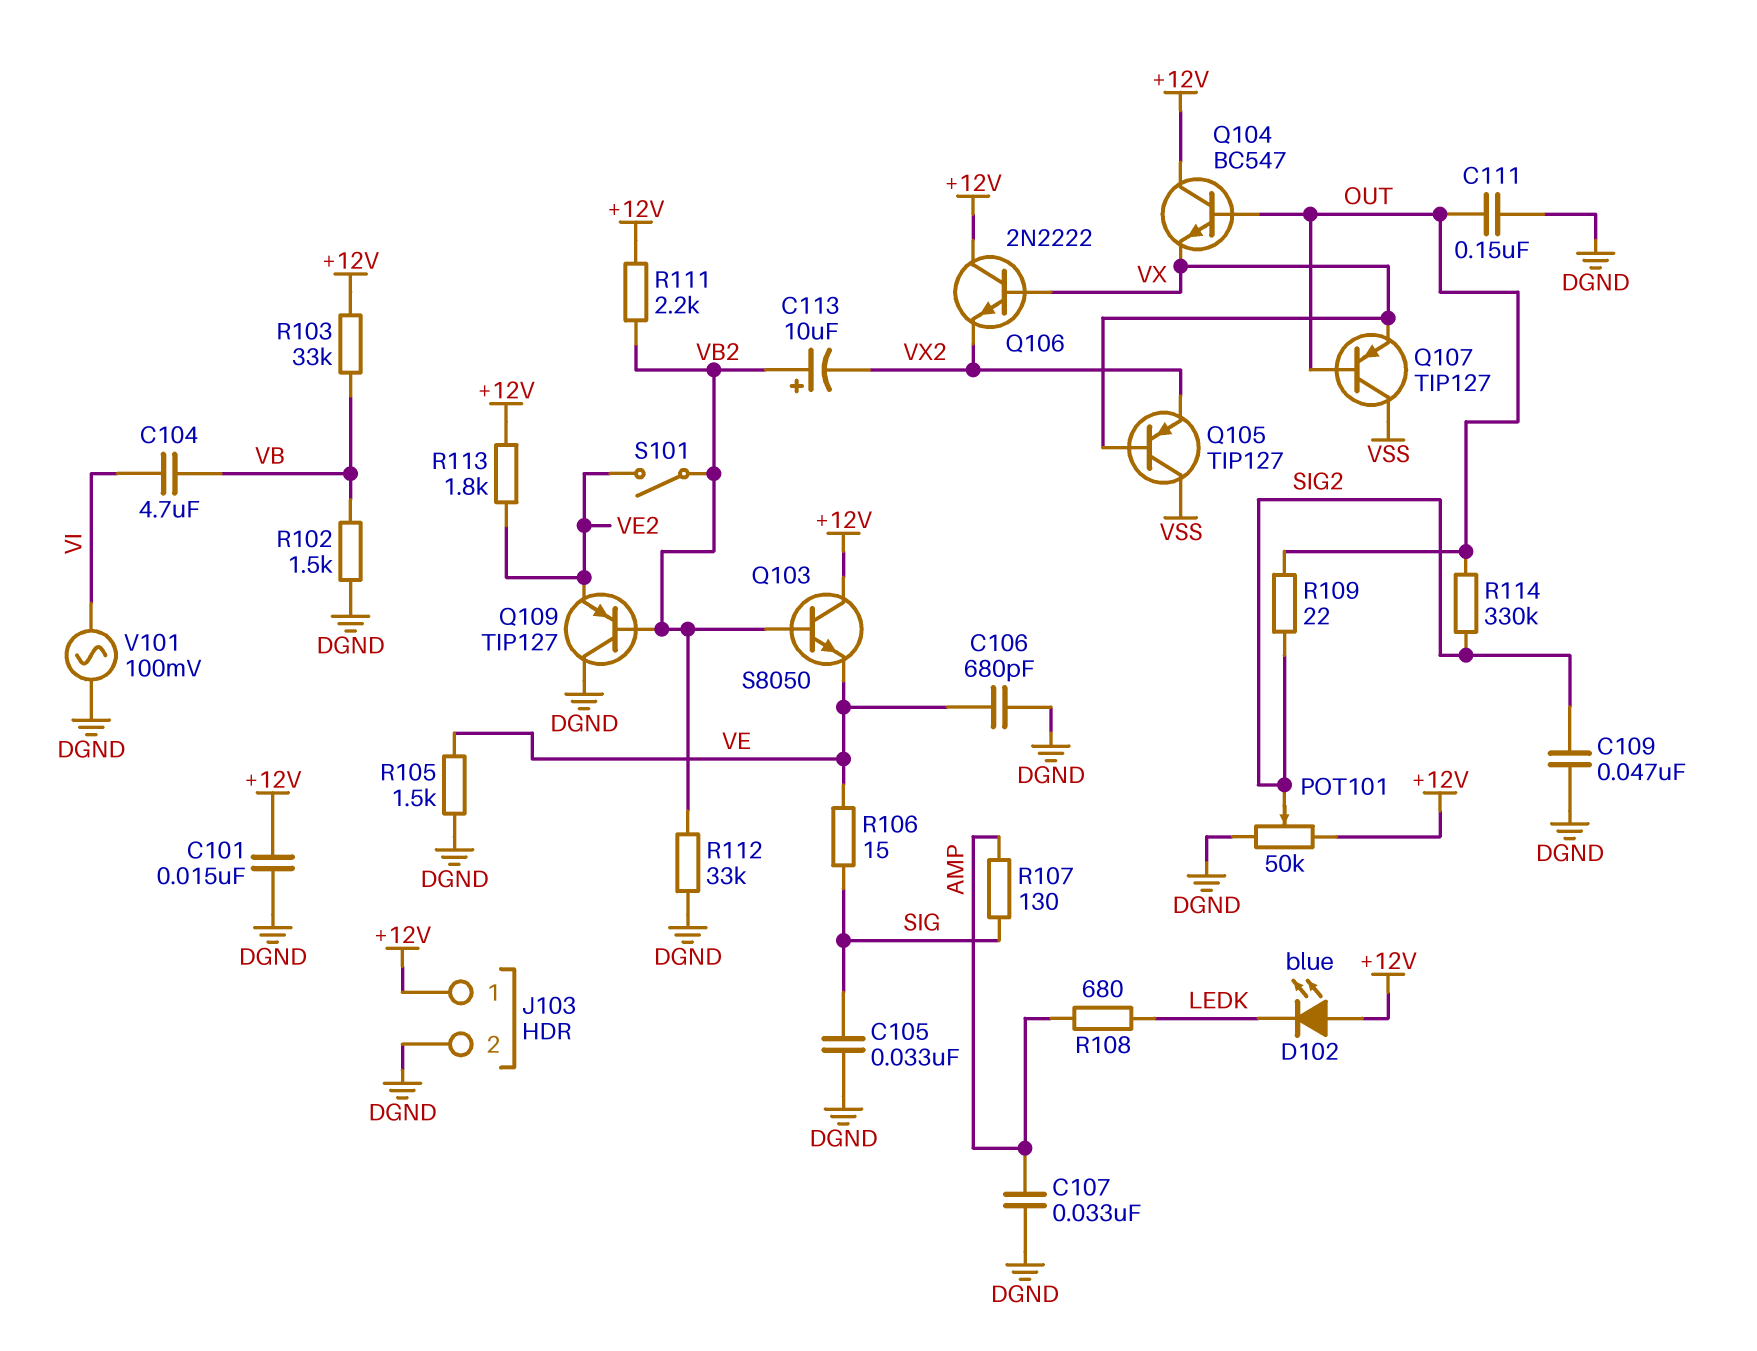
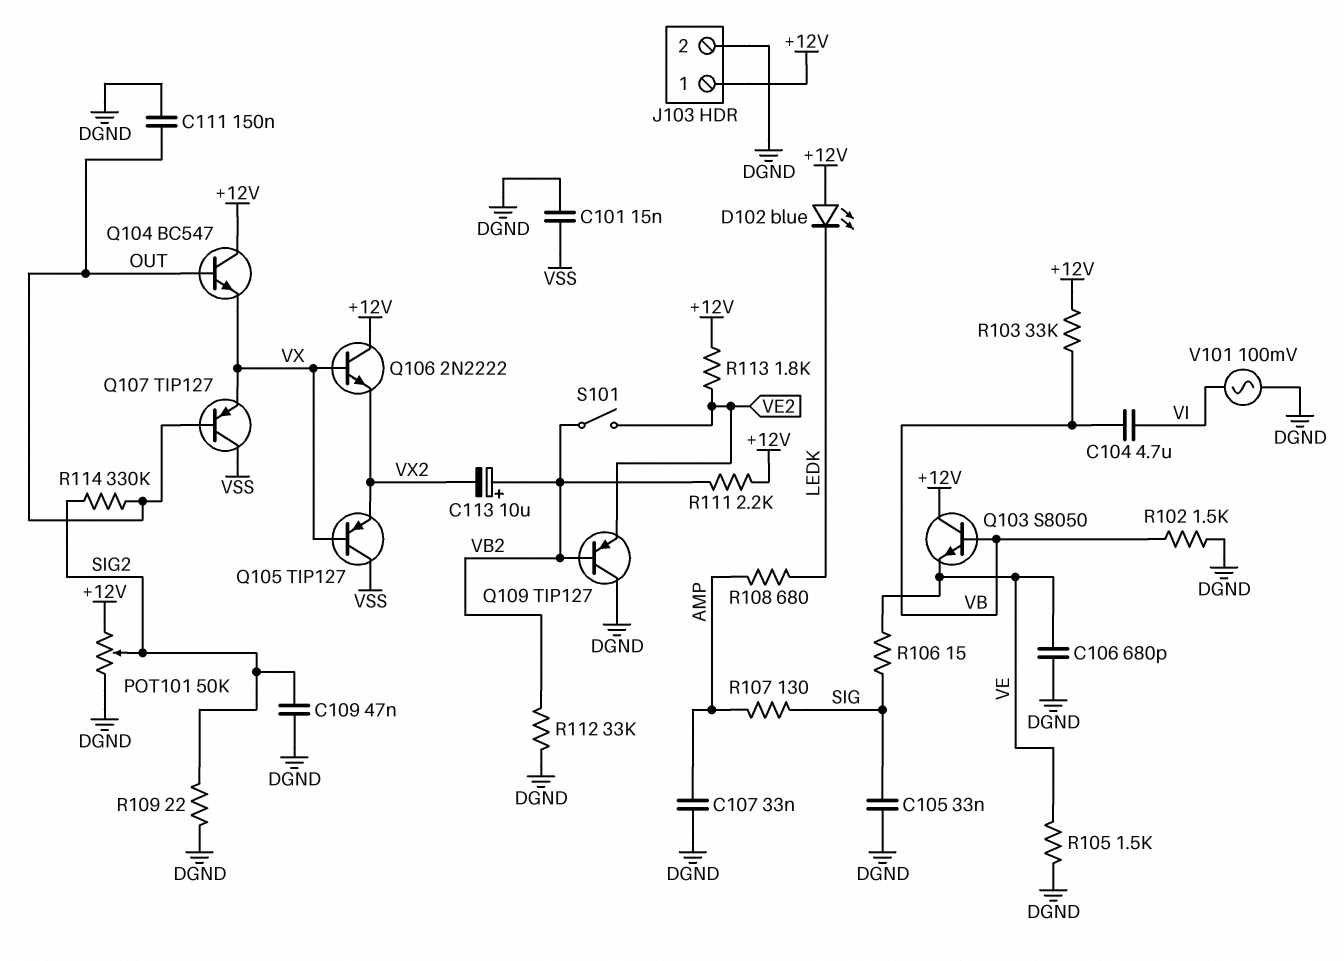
C101: 15nF (+12V, DGND) -> 15nF (DGND, VSS)
Q103: NPN S8050 (B VB2, C +12V, E VE) -> NPN S8050 (B VB, C +12V, E VE)
R109: 22 (OUT, SIG2) -> 22 (DGND, SIG2)

